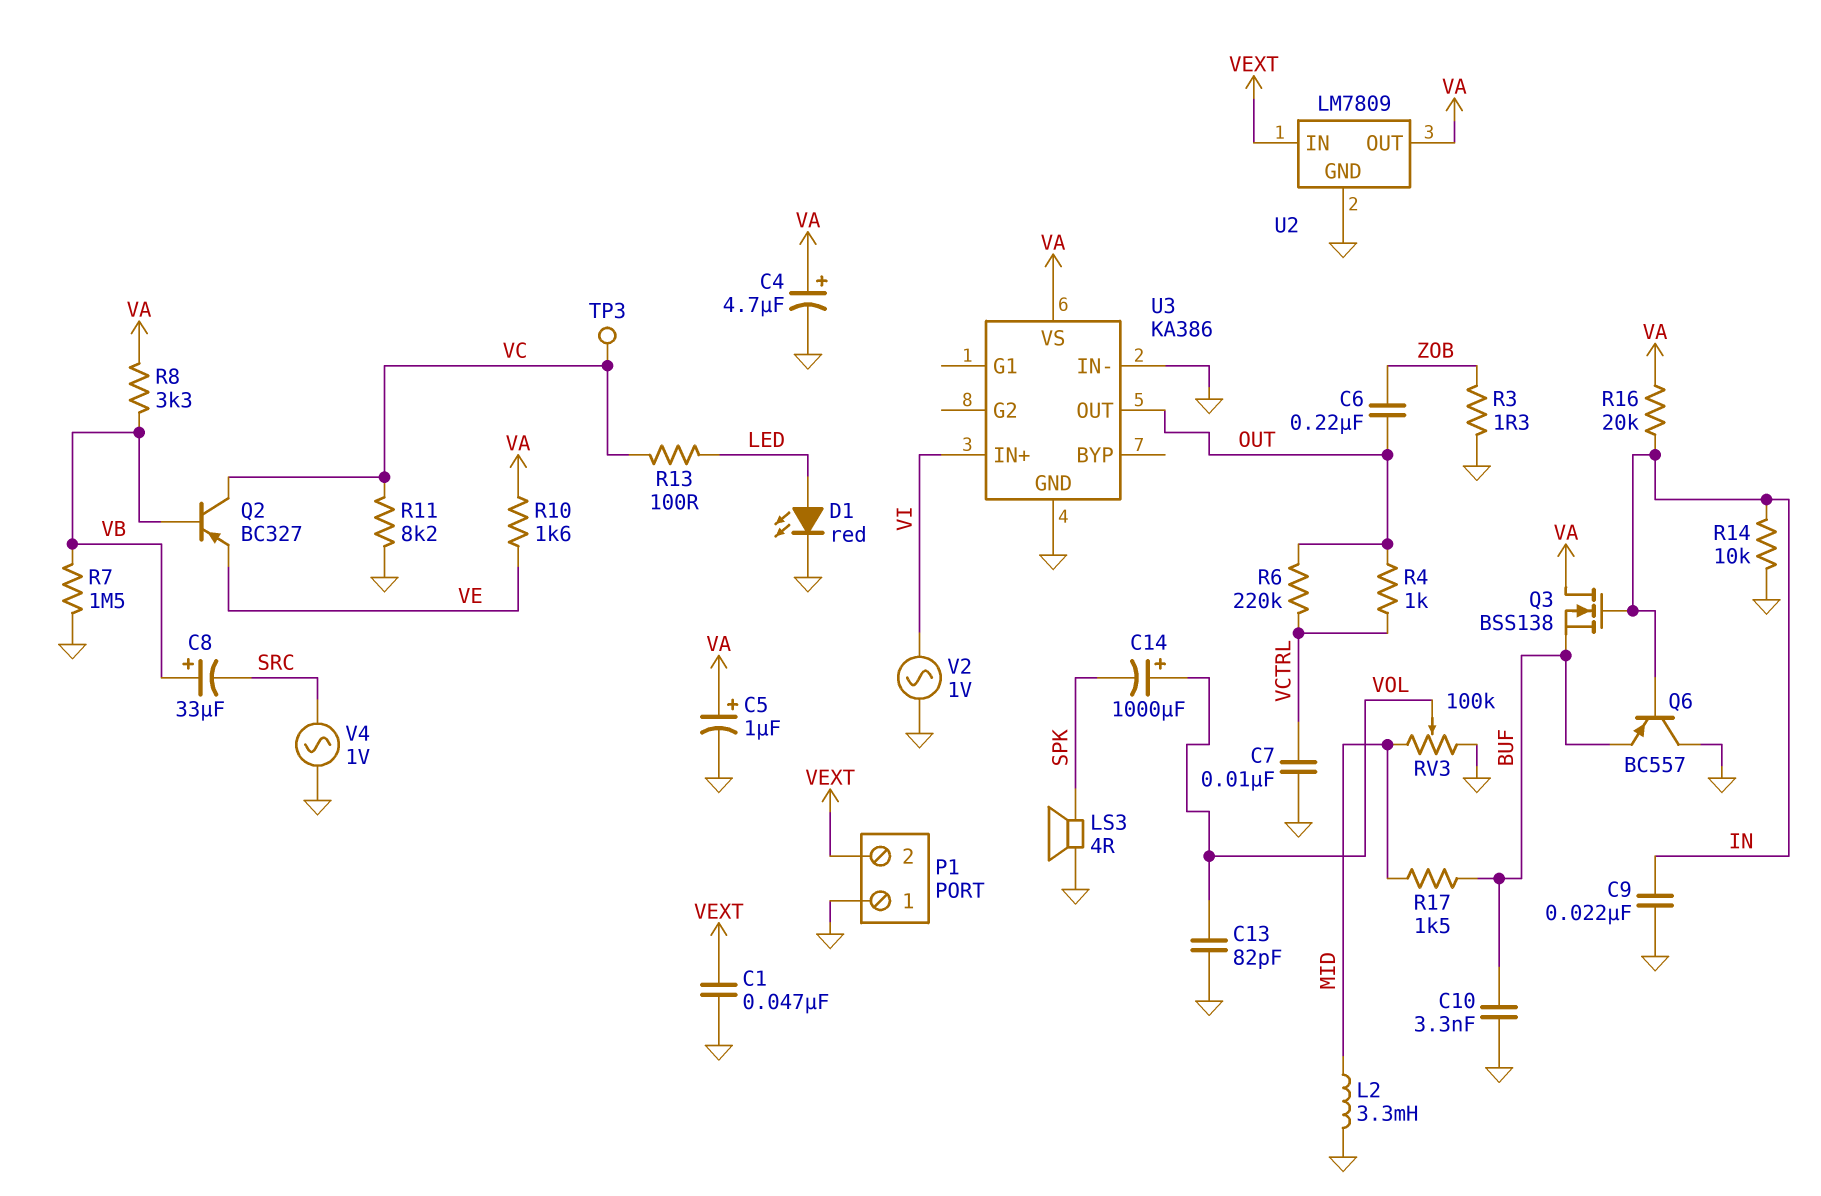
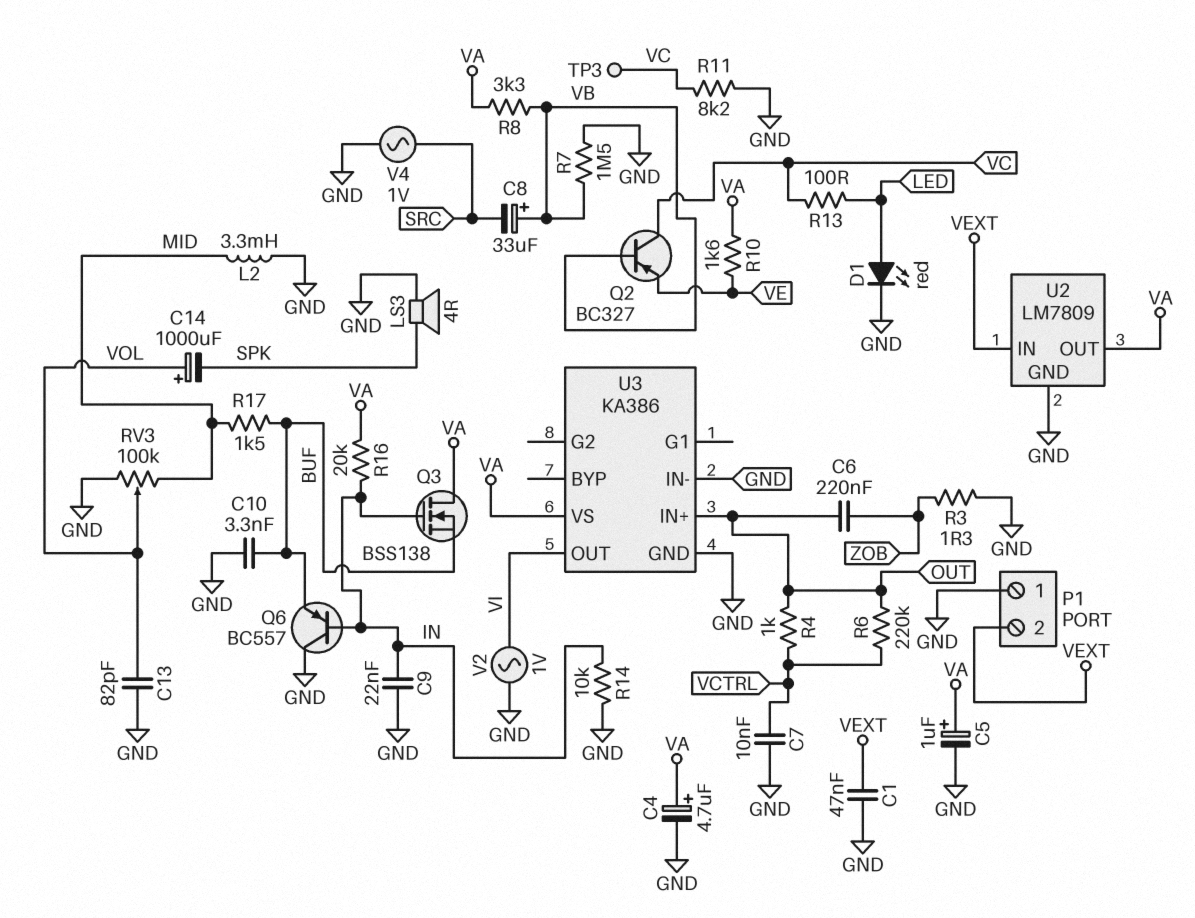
U3 pin IN+: VI -> OUT
U3 pin OUT: OUT -> VI

